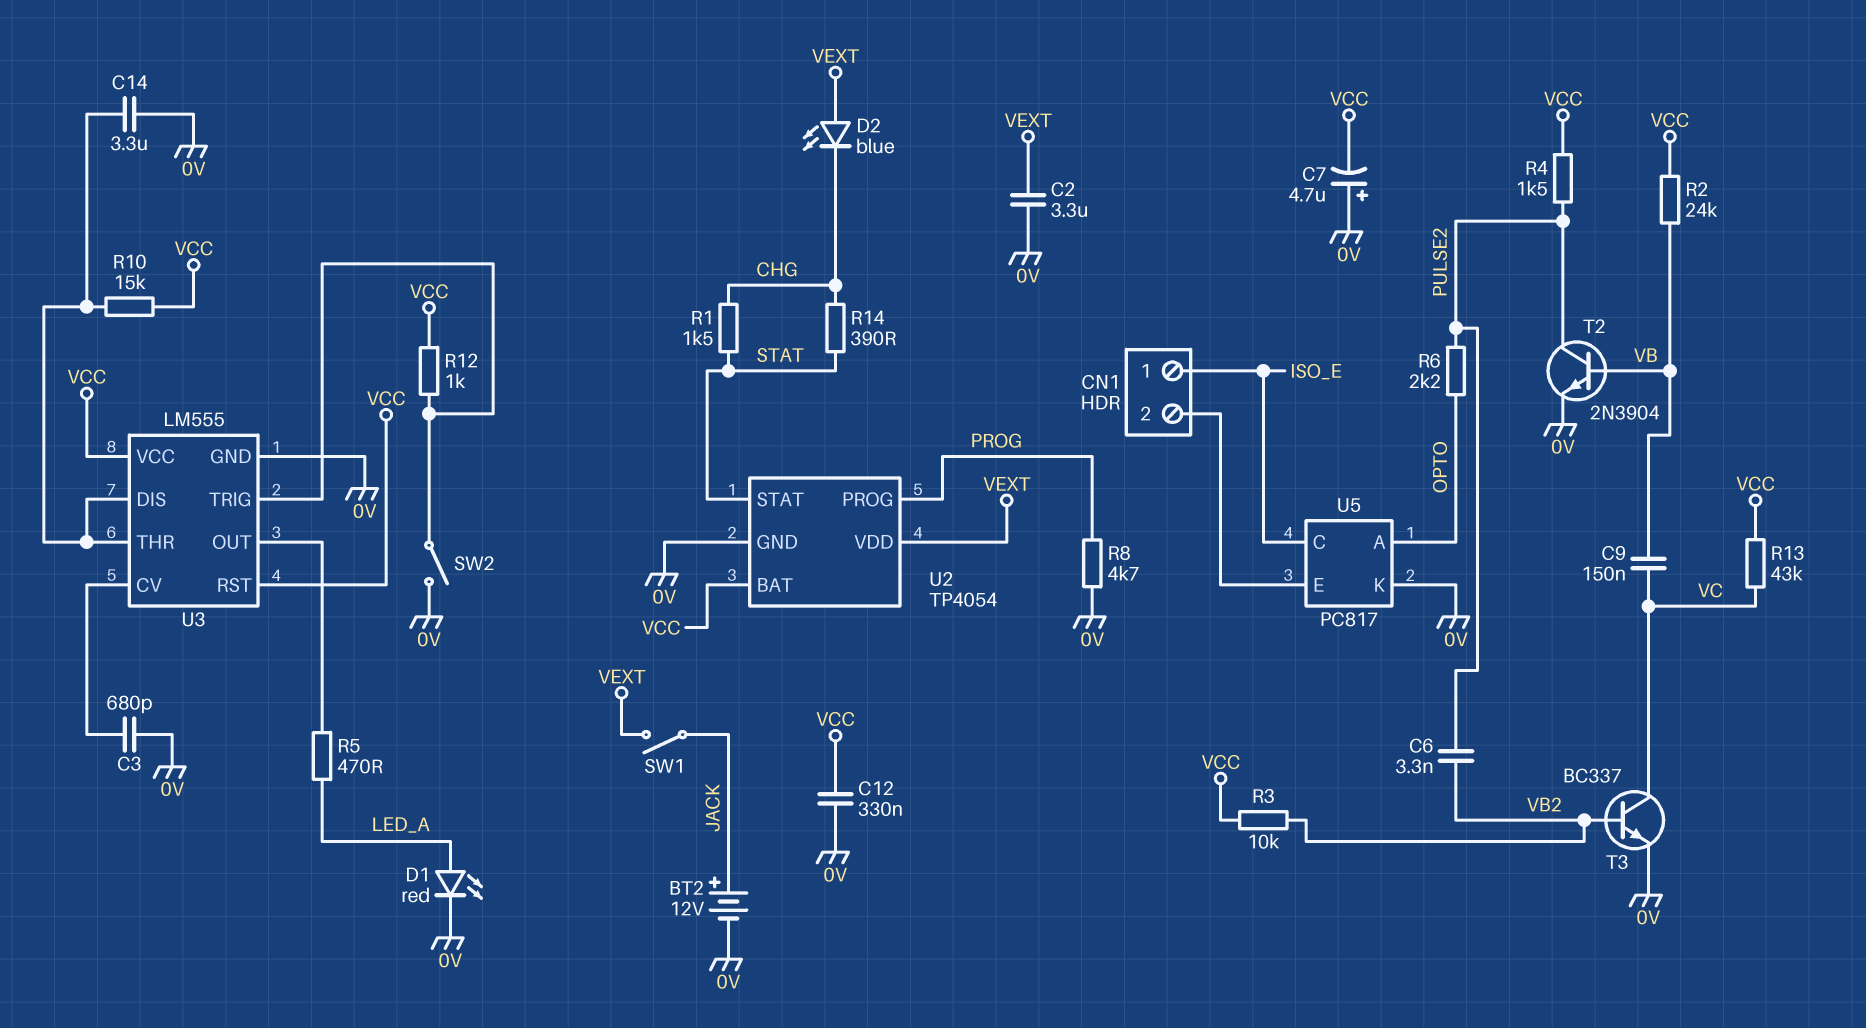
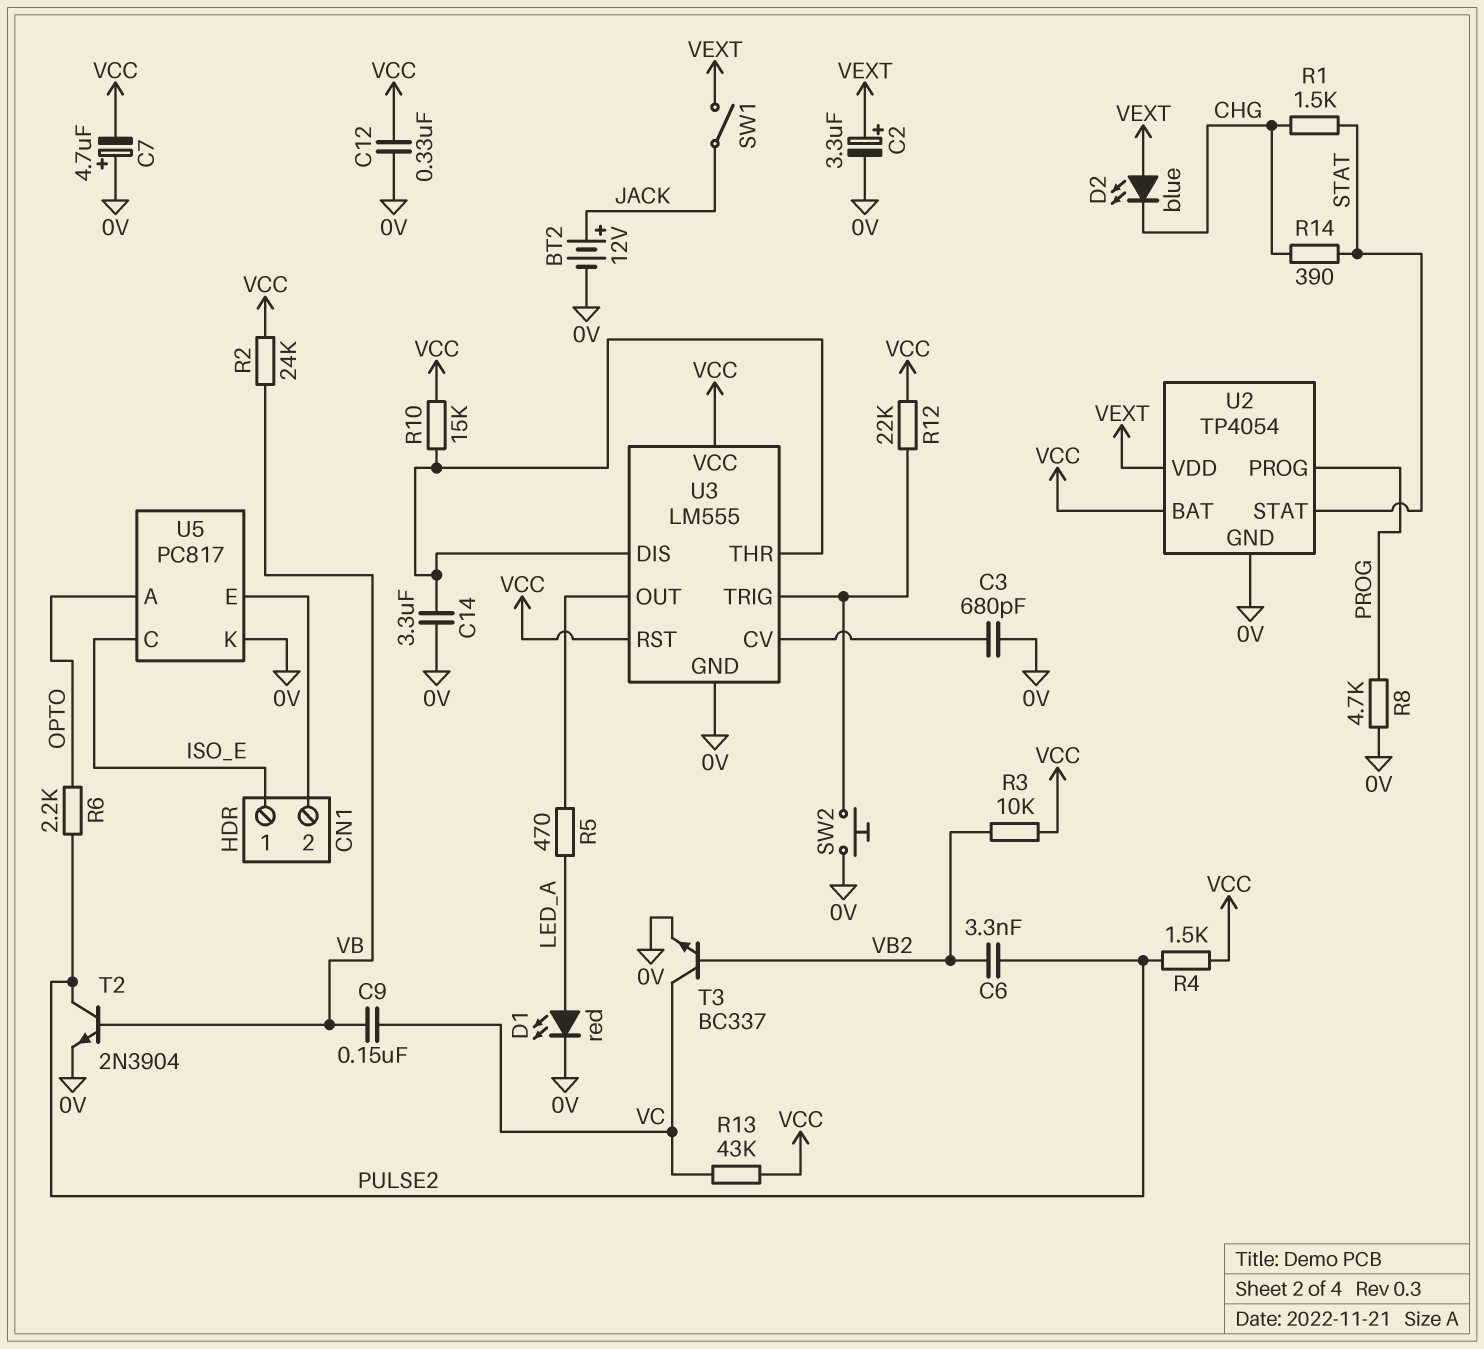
C2: 3.3uF (0V, VEXT) -> 3.3uF (plus VEXT, minus 0V)
R12: 1k (U3/TRIG, VCC) -> 22k (U3/TRIG, VCC)
SW2: switch (0V, U3/TRIG) -> button (0V, U3/TRIG)

